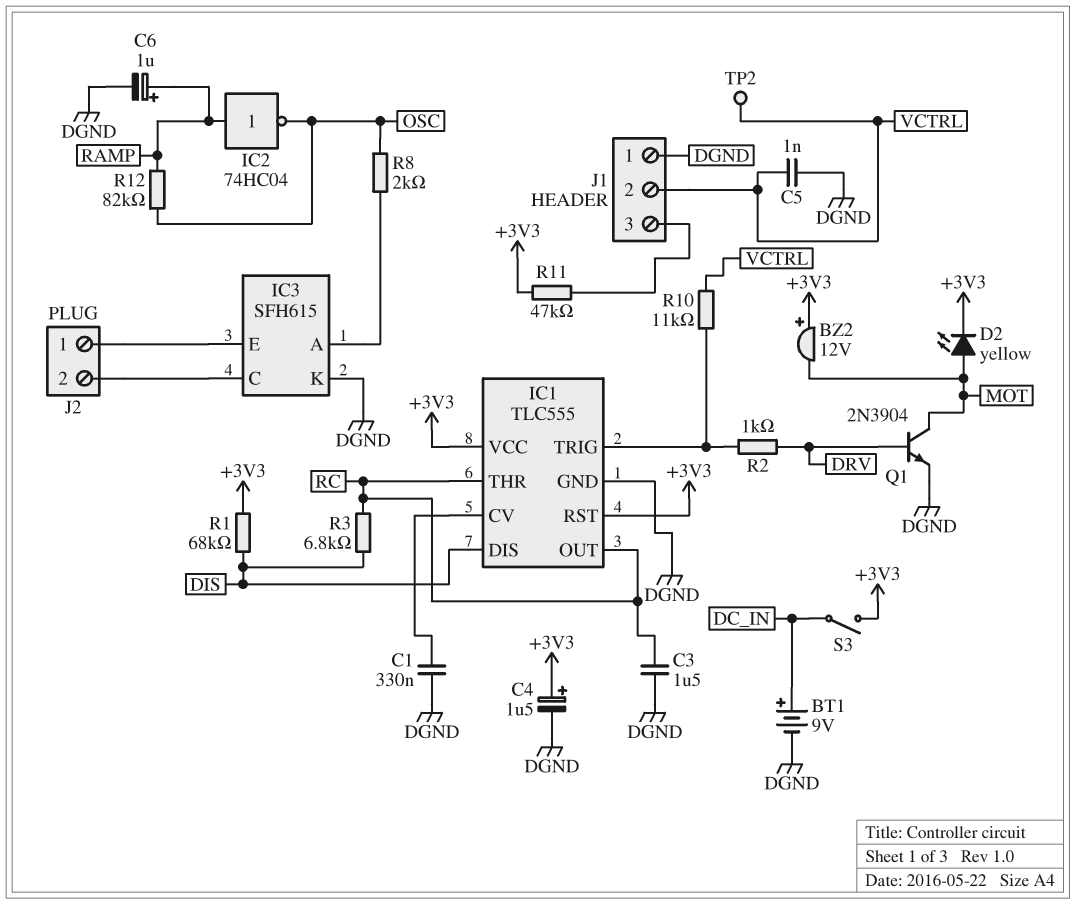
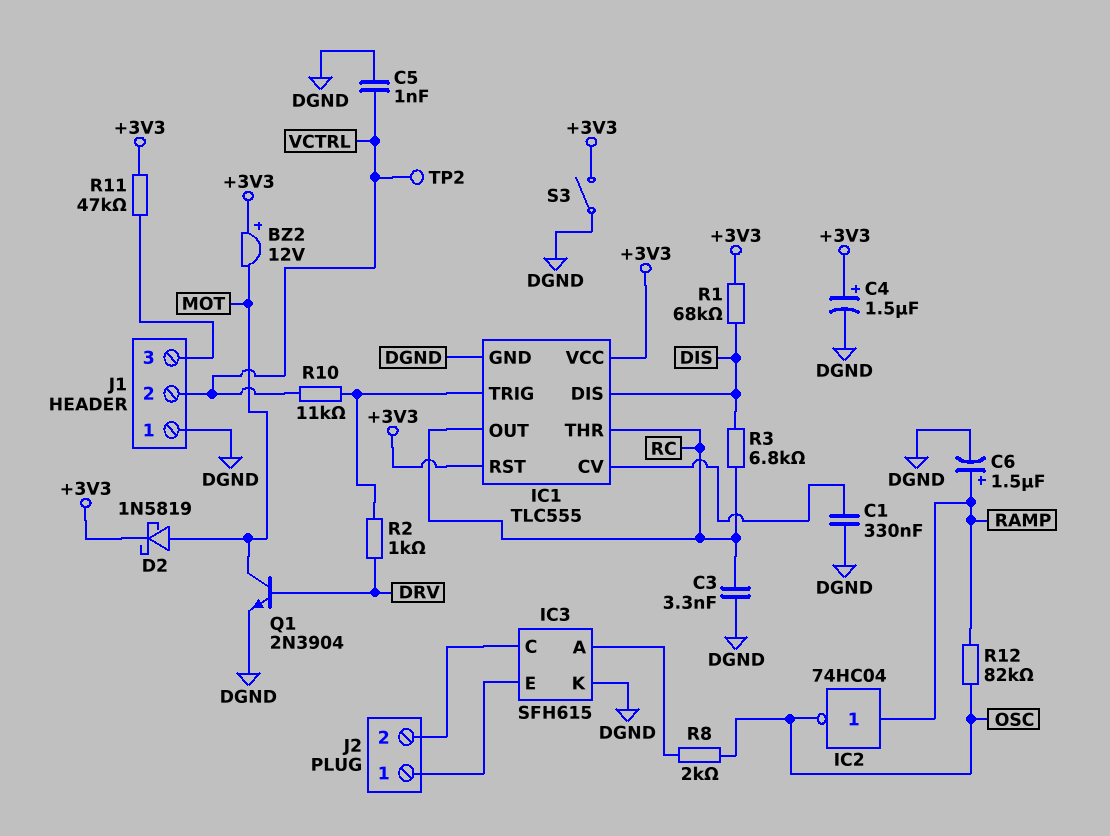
BT1: 9V (plus DC_IN, minus DGND) -> none
C3: 1.5uF (DGND, RC) -> 3.3nF (DGND, RC)
C6: 1uF (plus RAMP, minus DGND) -> 1.5uF (plus RAMP, minus DGND)
D2: LED yellow (A MOT, K +3V3) -> schottky 1N5819 (A MOT, K +3V3)
S3: switch (+3V3, DC_IN) -> switch (+3V3, DGND)

